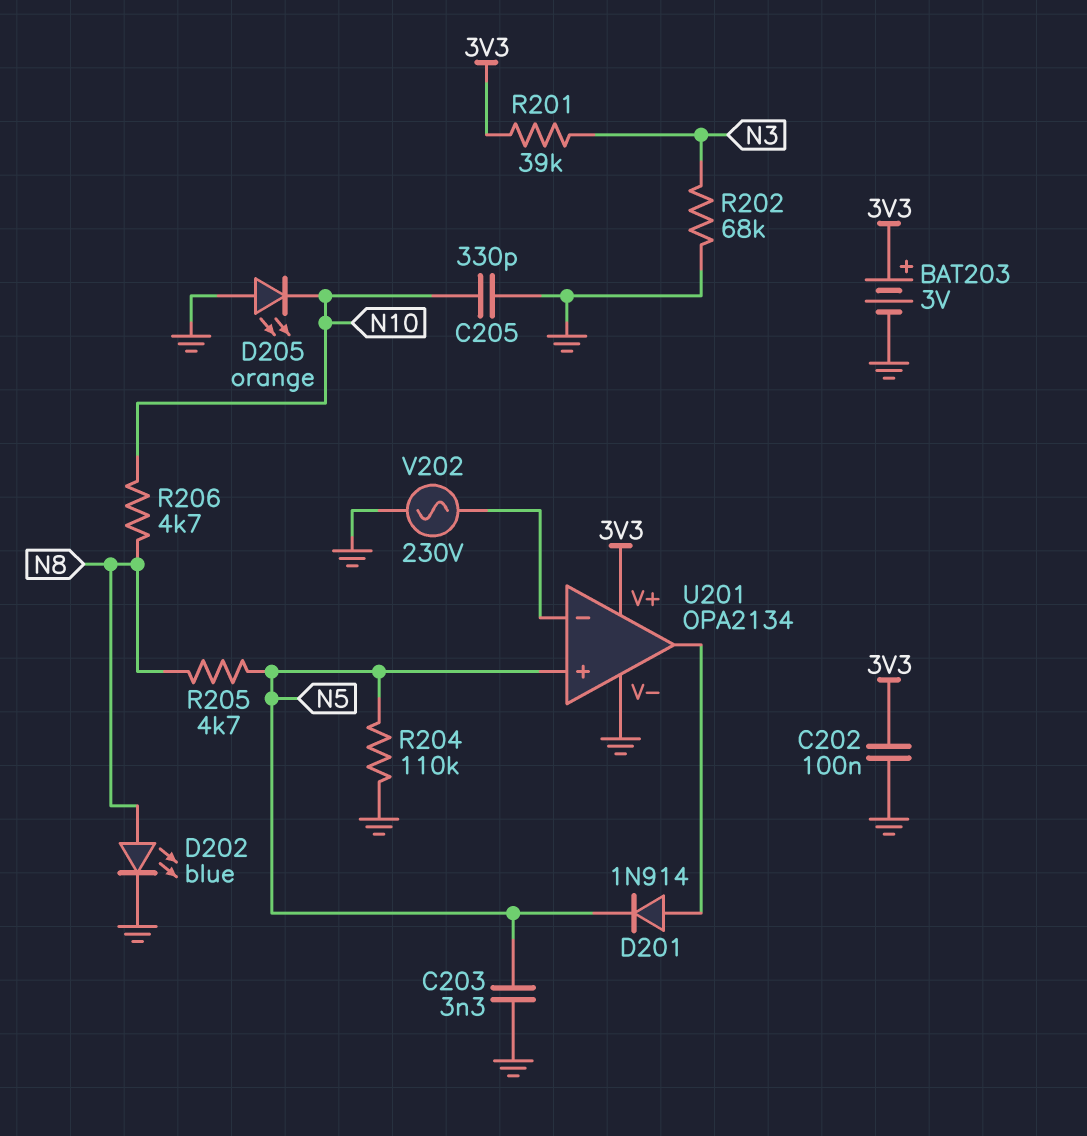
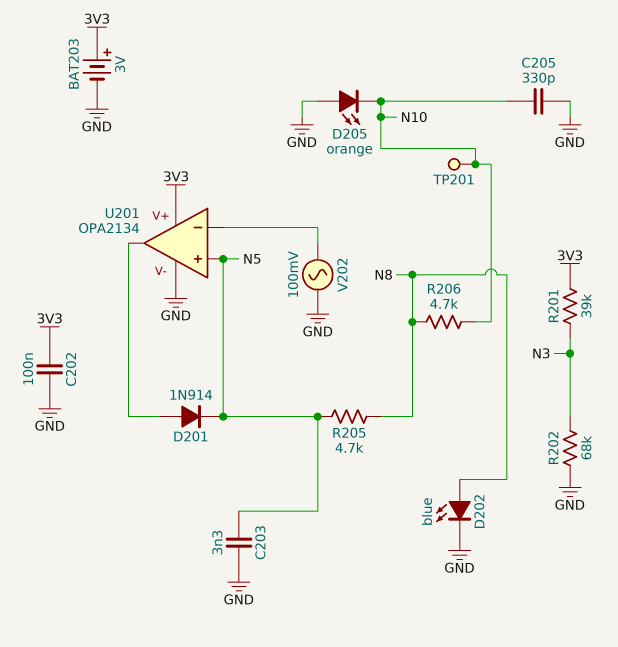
R204: 110k (GND, N5) -> none
TP201: none -> test point (N10)
V202: AC 230V (GND, U201/in-) -> AC 100mV (GND, U201/in-)

